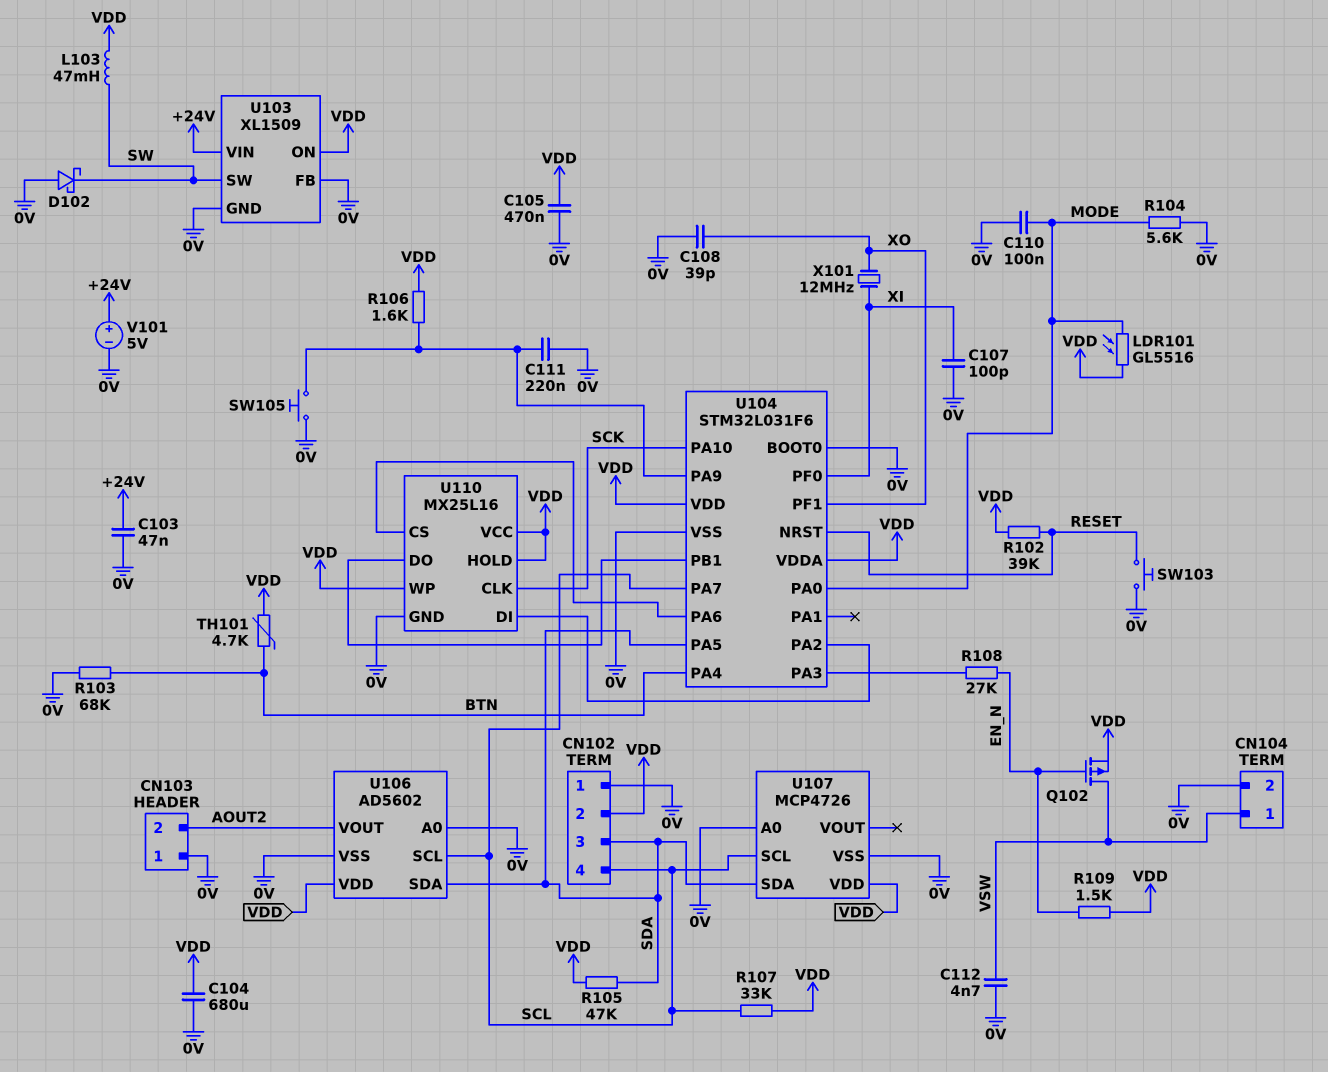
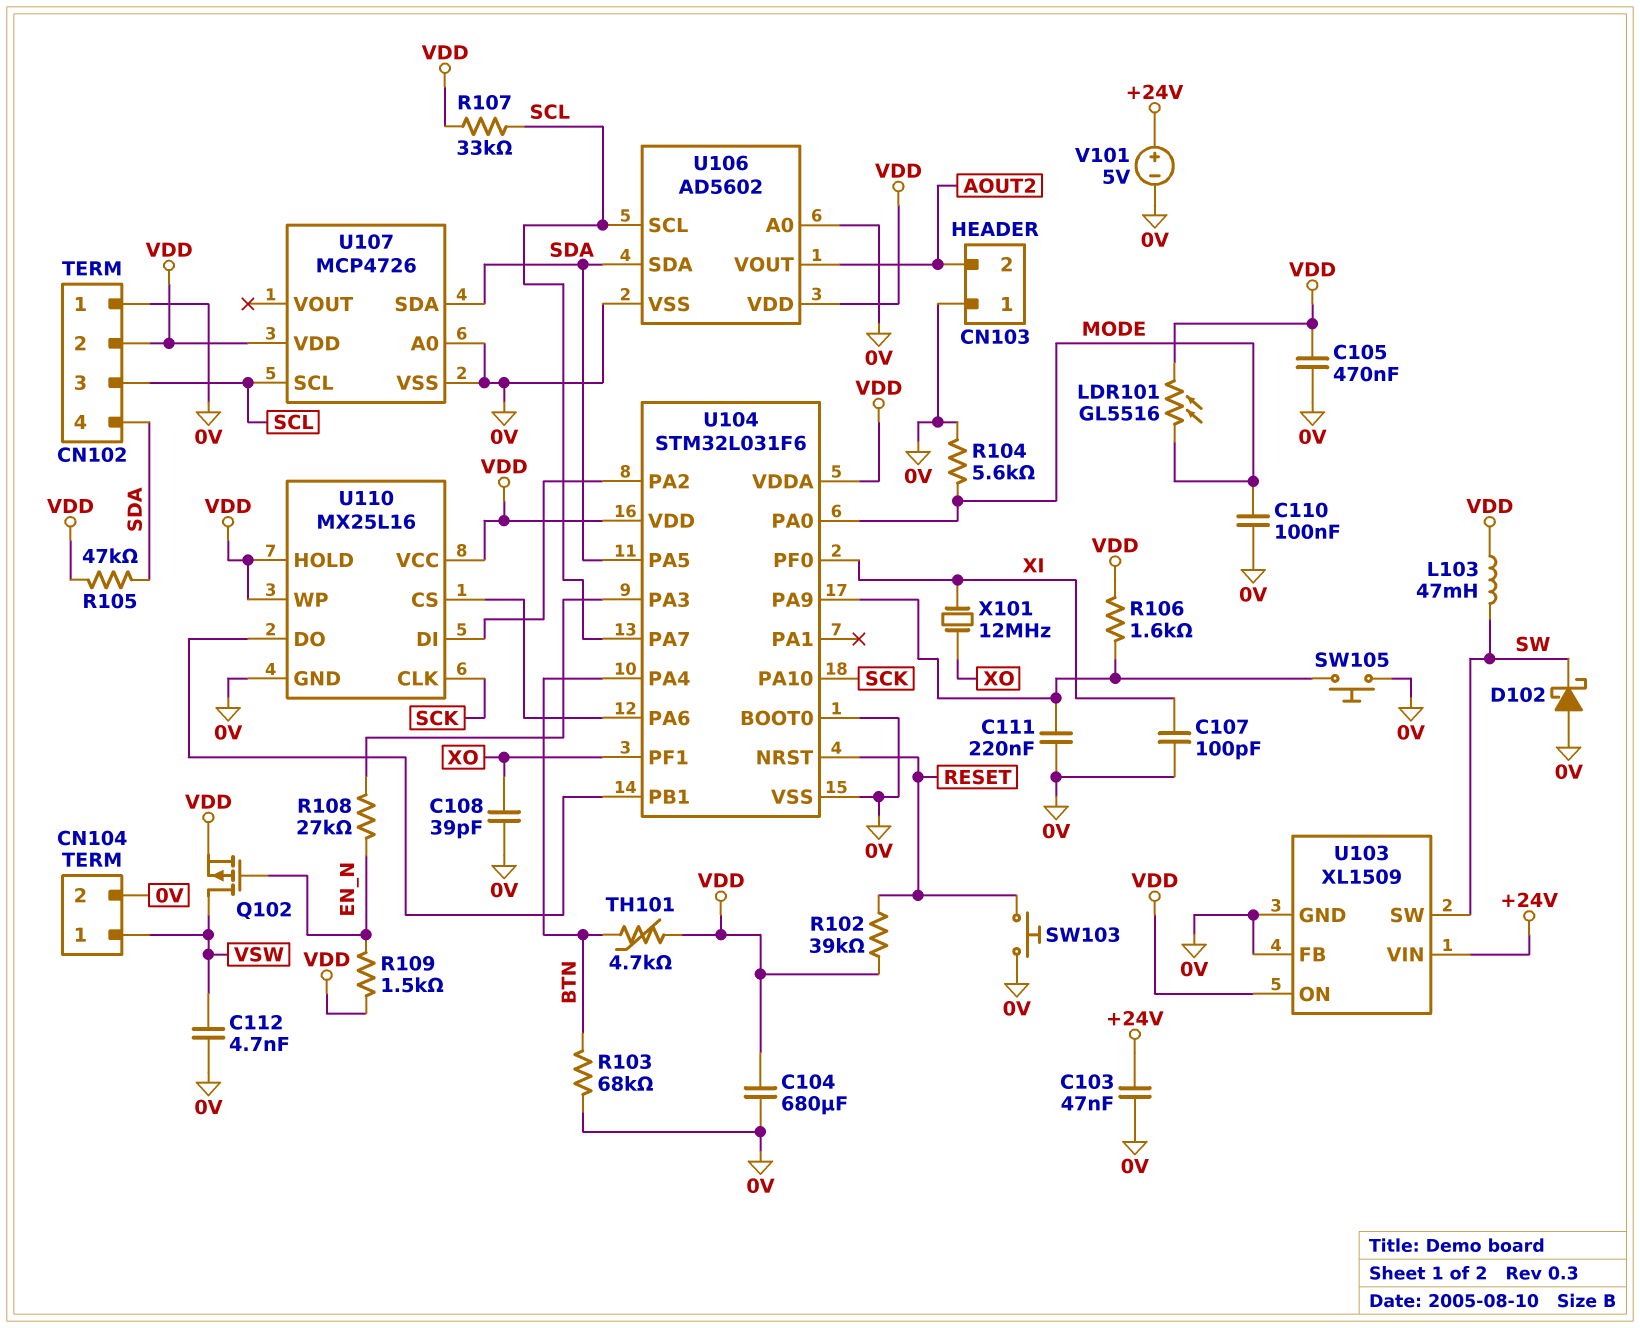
CN102 pin 3: SDA -> SCL
CN102 pin 4: SCL -> SDA

